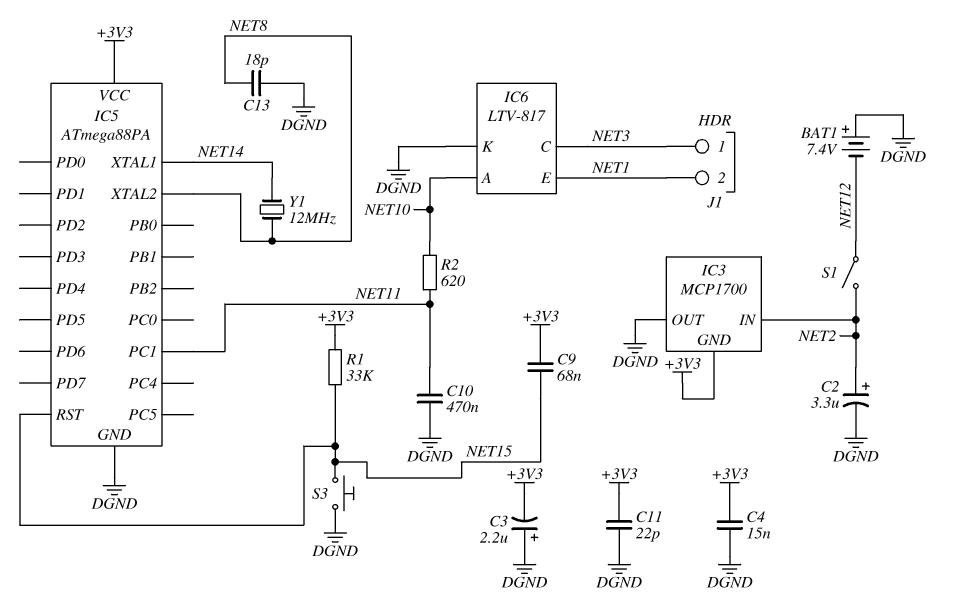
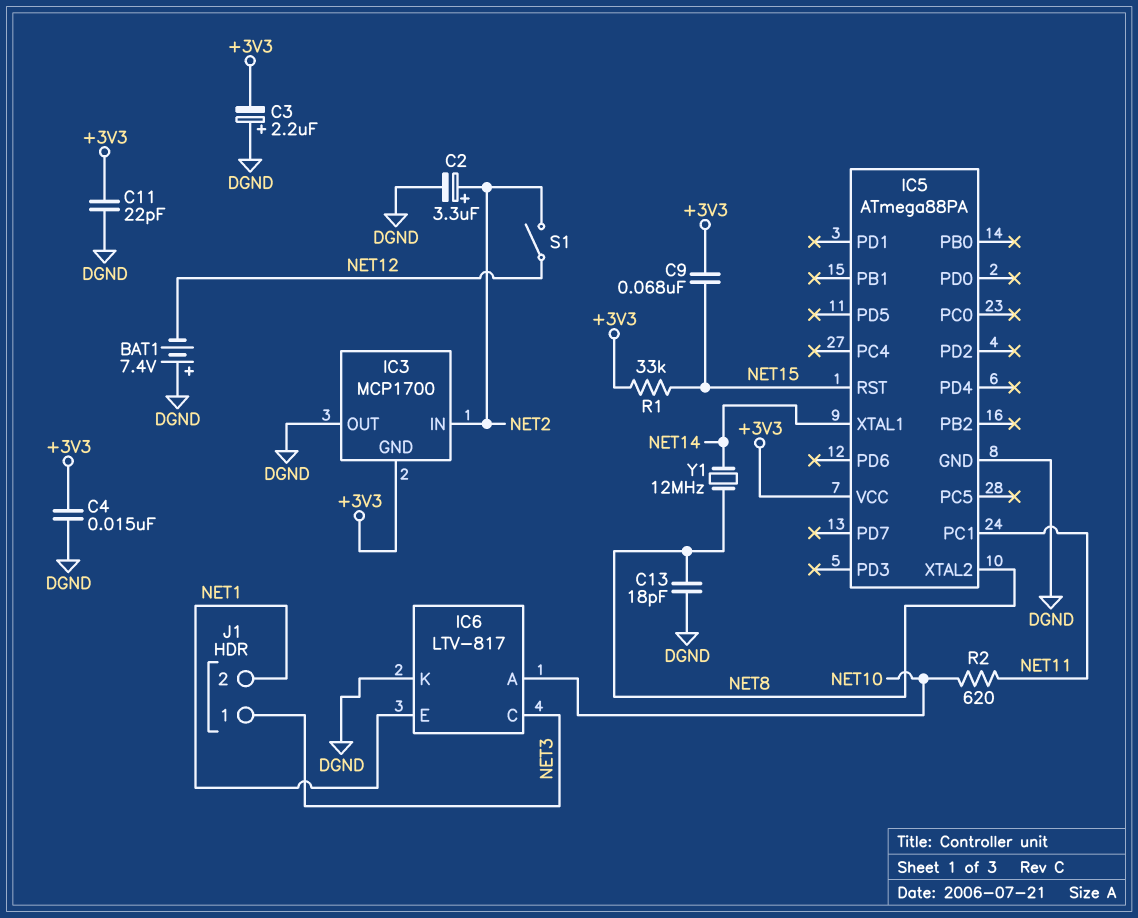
C10: 470nF (DGND, NET11) -> none
S3: button (DGND, NET15) -> none

